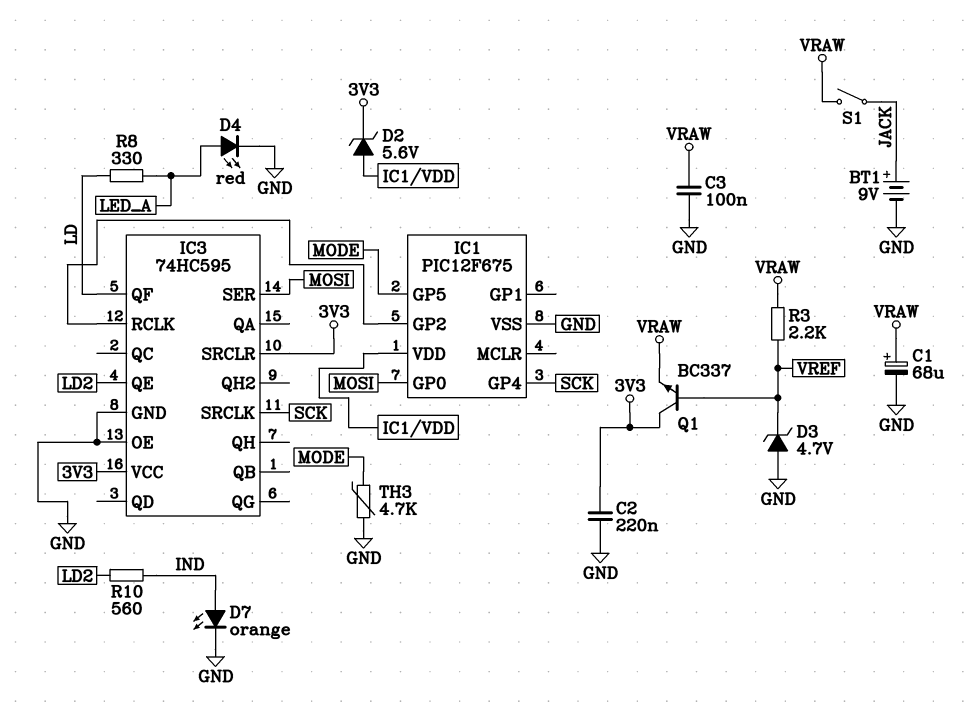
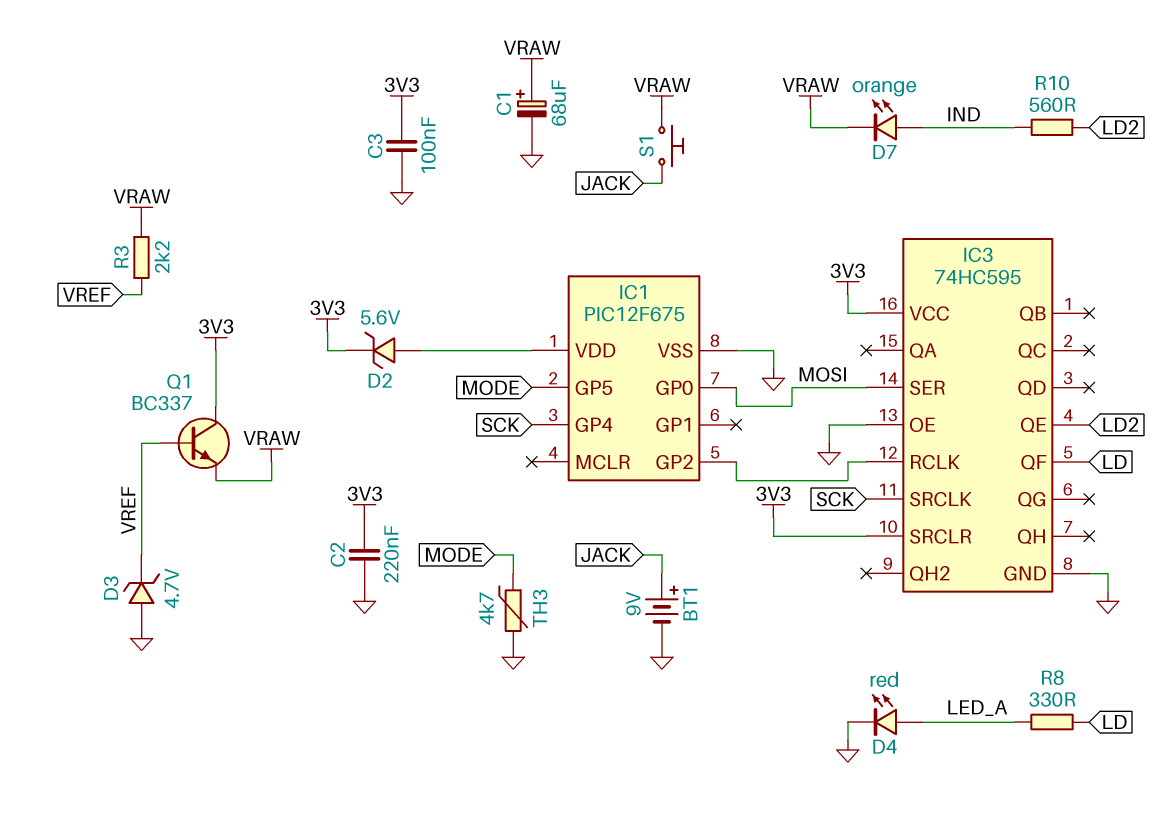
C3: 100nF (GND, VRAW) -> 100nF (3V3, GND)
D7: LED orange (A IND, K GND) -> LED orange (A IND, K VRAW)
S1: switch (JACK, VRAW) -> button (JACK, VRAW)

